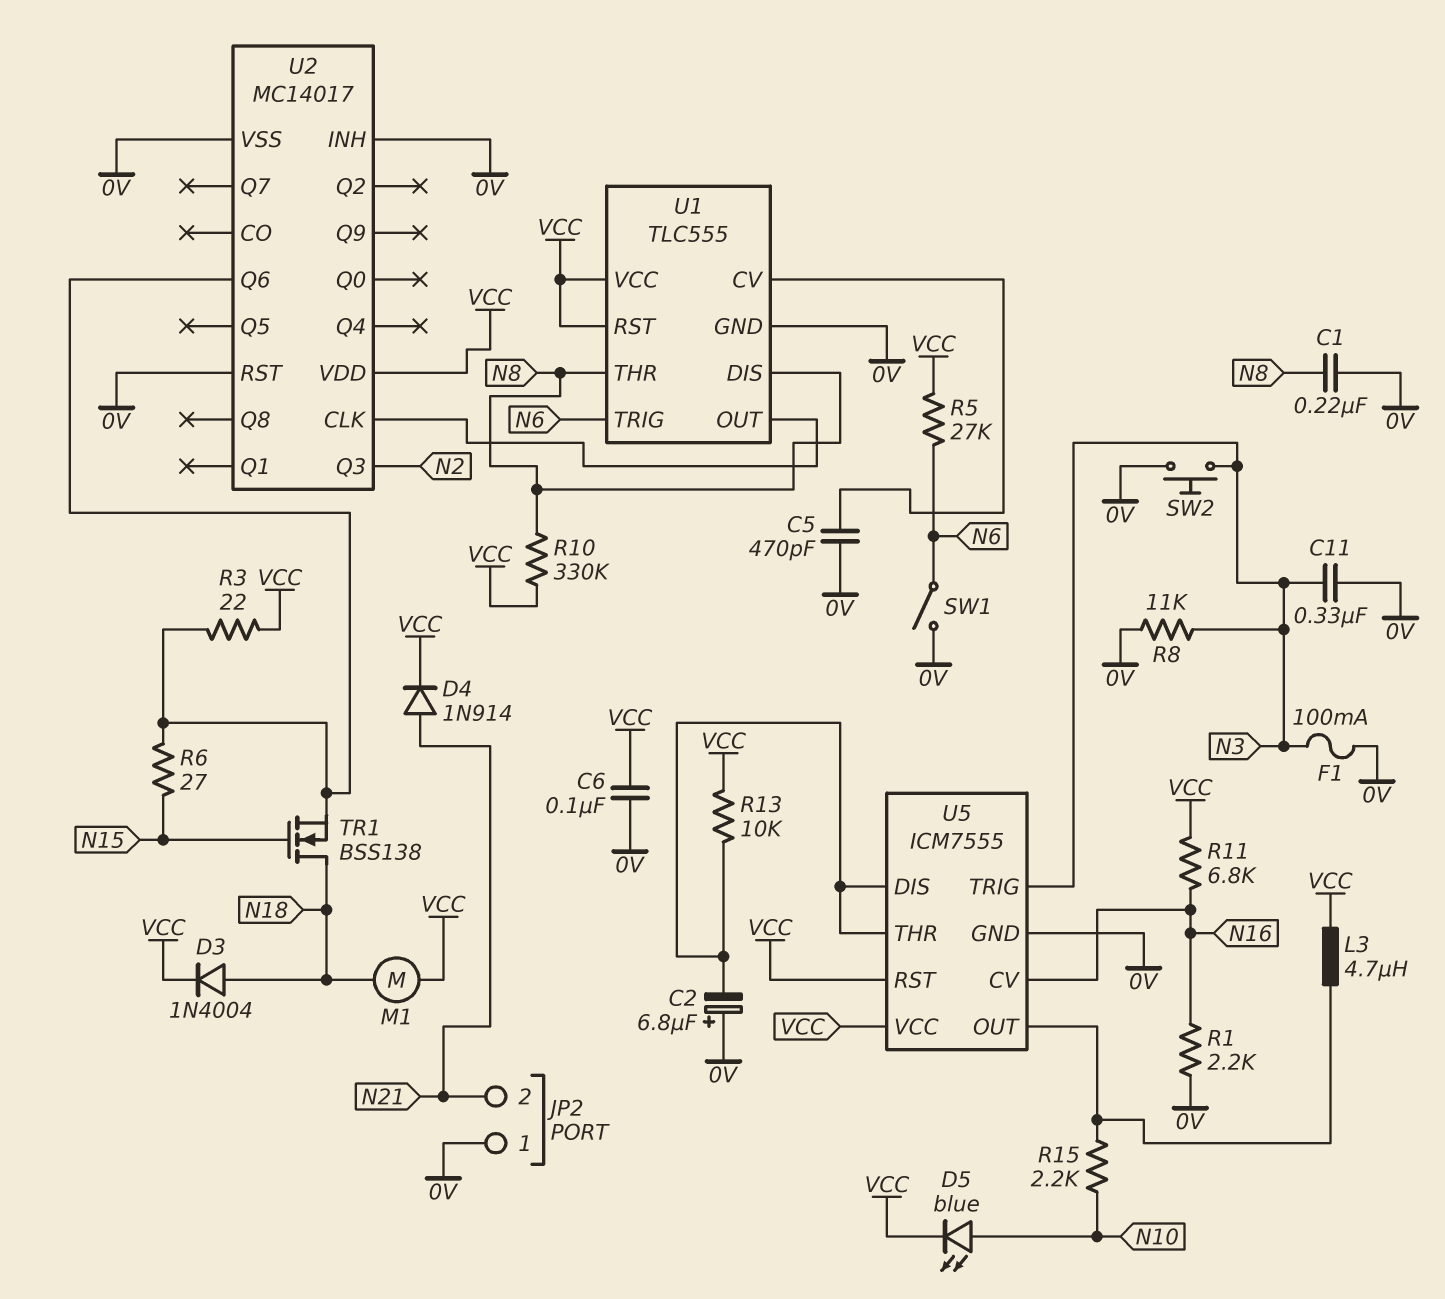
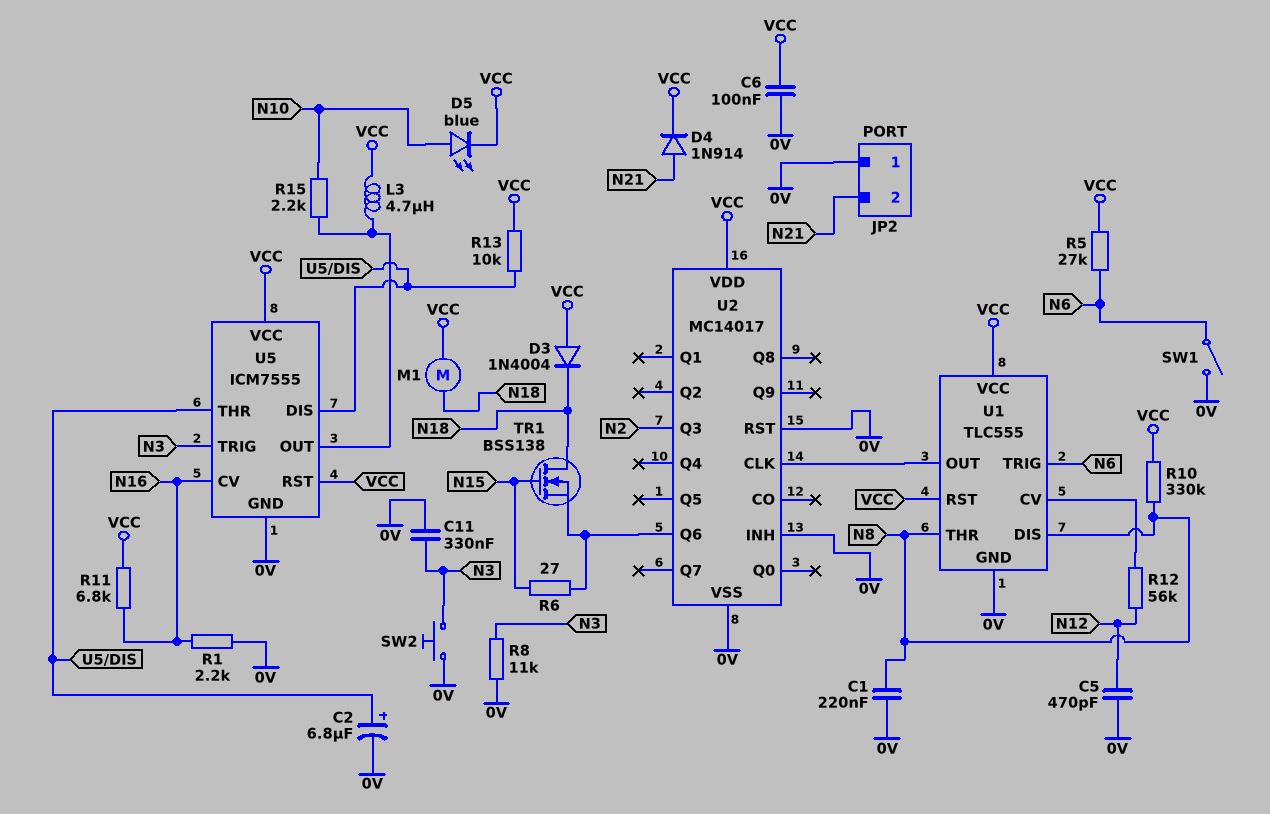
C2: 6.8uF (plus 0V, minus U5/DIS) -> 6.8uF (plus U5/DIS, minus 0V)
C5: 470pF (0V, U1/CV) -> 470pF (0V, N12)
D3: diode 1N4004 (A N18, K VCC) -> diode 1N4004 (A VCC, K N18)
F1: 100mA (0V, N3) -> none
R3: 22 (U2/Q6, VCC) -> none
R12: none -> 56k (N12, U1/CV)

